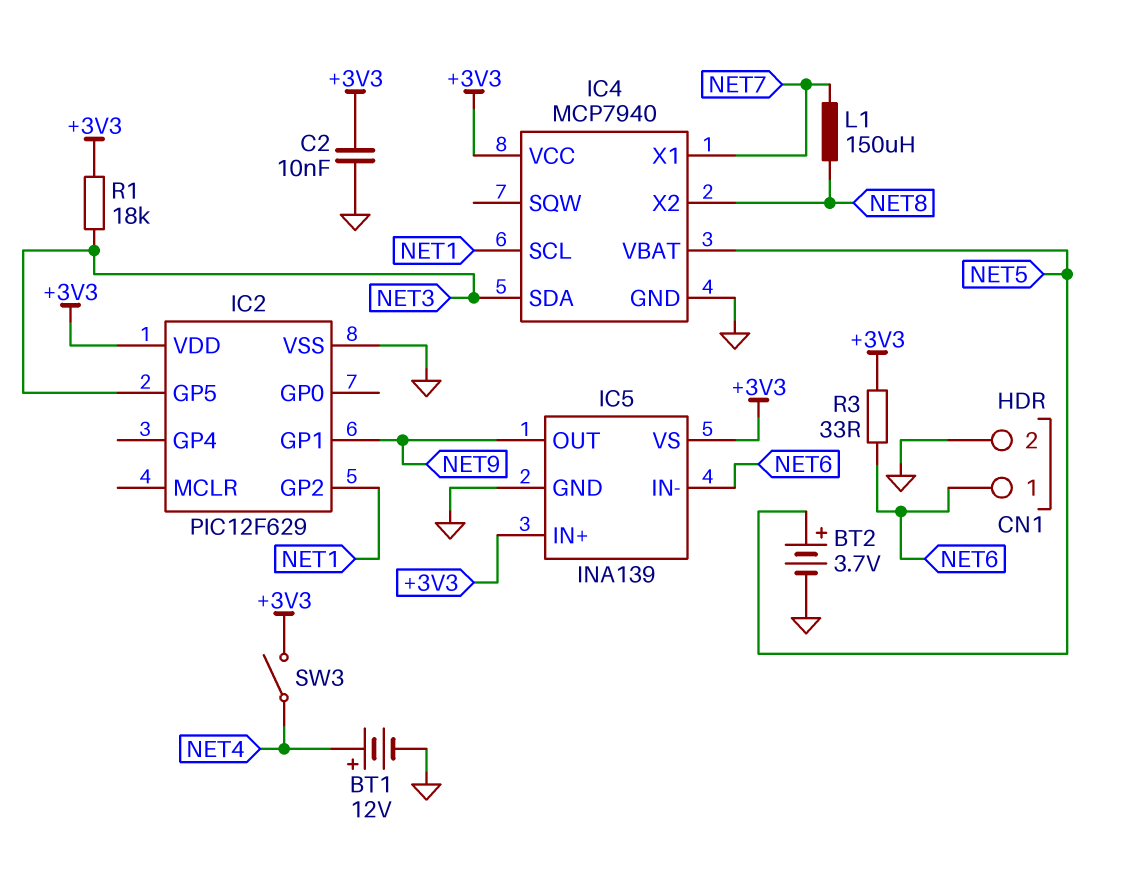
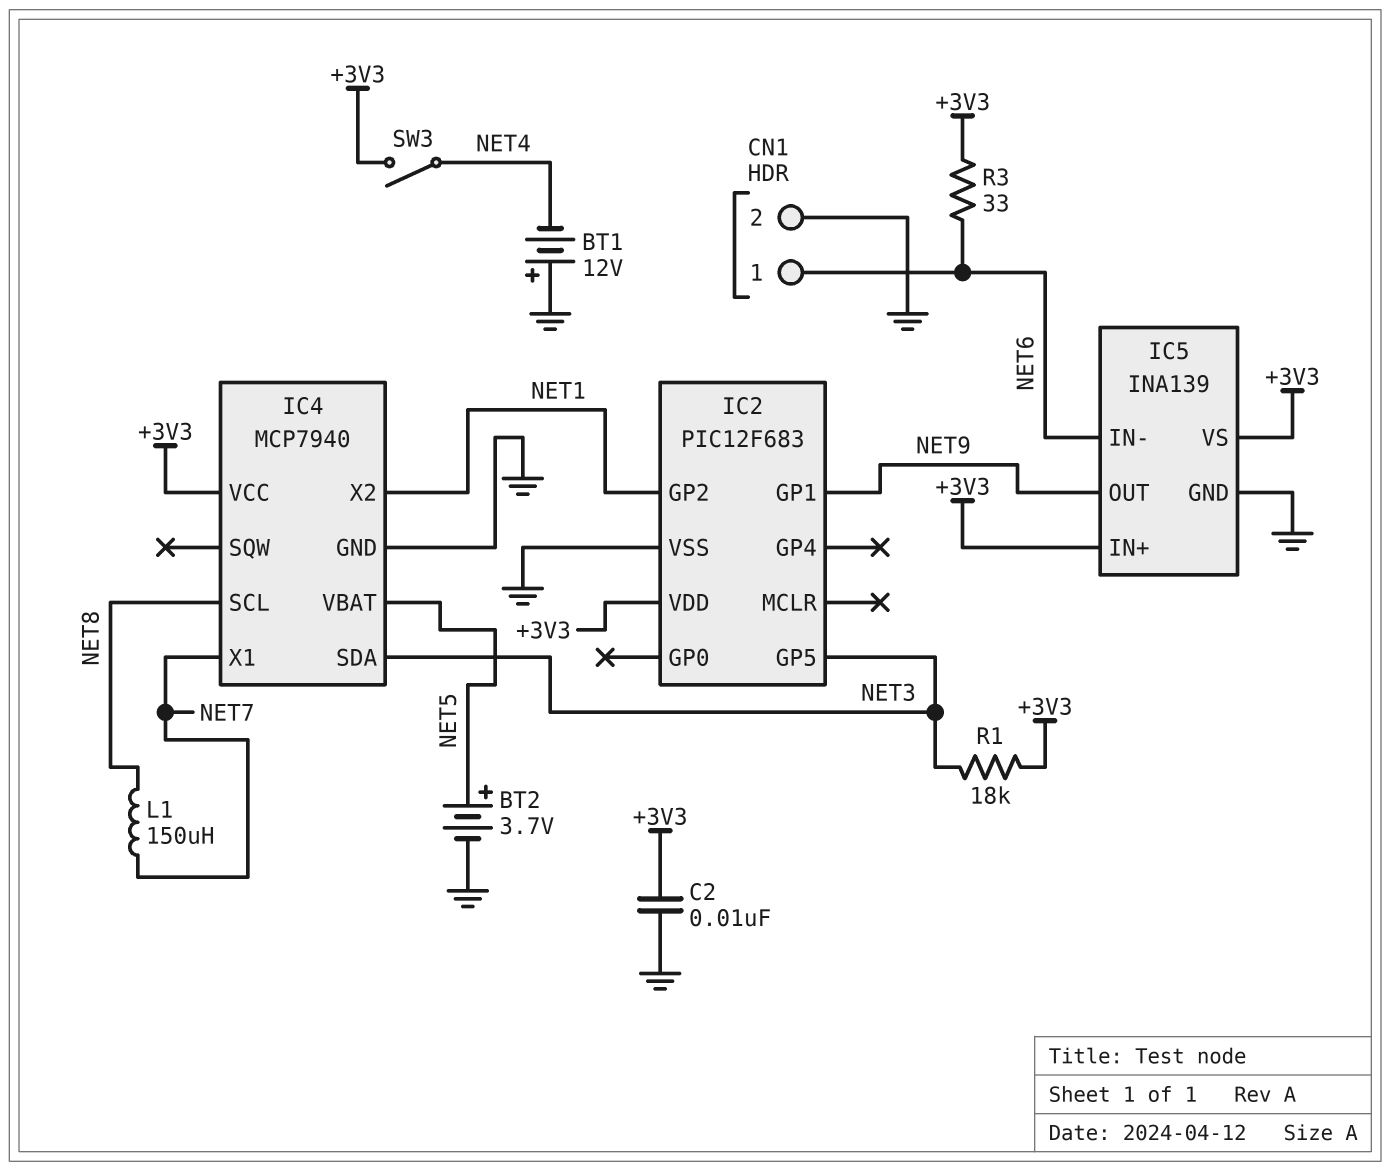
BT1: 12V (plus NET4, minus GND) -> 12V (plus GND, minus NET4)
IC2: PIC12F629 -> PIC12F683
IC4 pin SCL: NET1 -> NET8
IC4 pin X2: NET8 -> NET1

